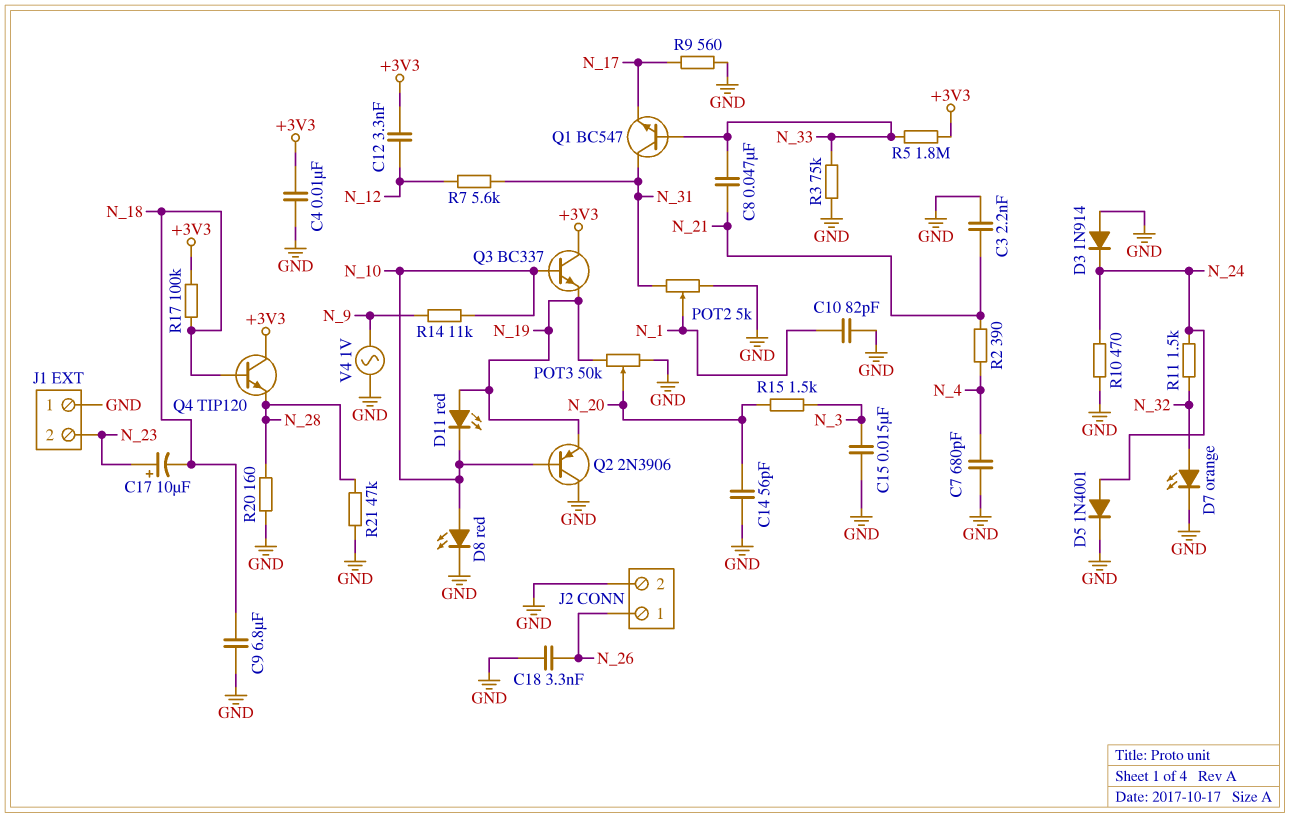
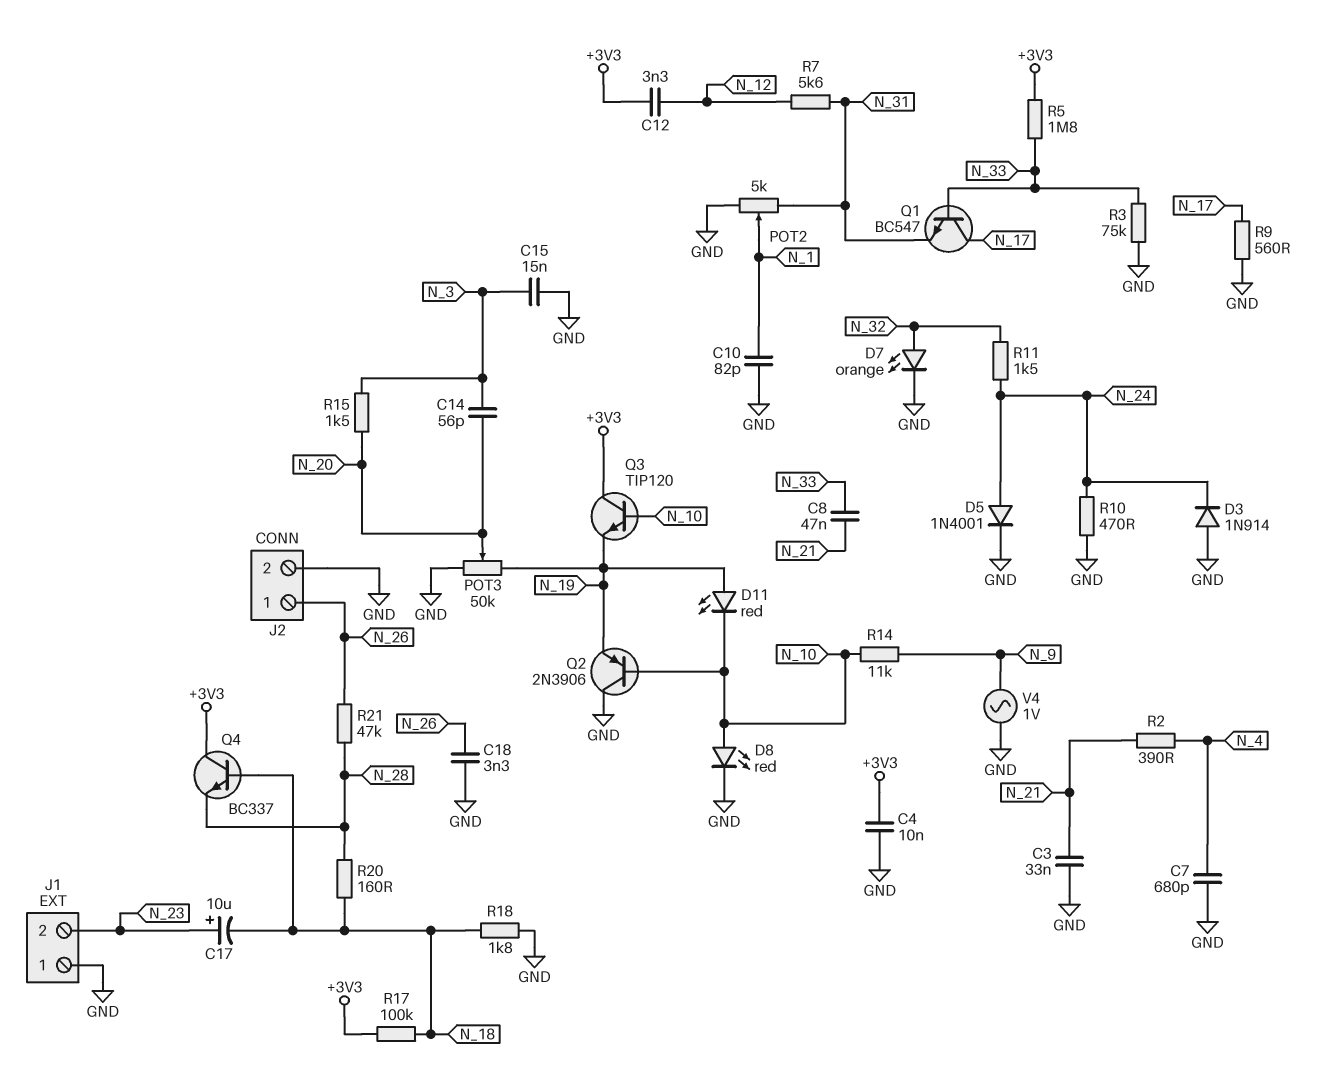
C3: 2.2nF (GND, N_21) -> 33nF (GND, N_21)
C9: 6.8uF (GND, N_18) -> none
C14: 56pF (GND, N_20) -> 56pF (N_3, N_20)
Q1: NPN BC547 (B N_33, C N_31, E N_17) -> NPN BC547 (B N_33, C N_17, E N_31)
Q3: NPN BC337 (B N_10, C +3V3, E N_19) -> NPN TIP120 (B N_10, C +3V3, E N_19)
Q4: NPN TIP120 (B N_18, C +3V3, E N_28) -> NPN BC337 (B N_18, C +3V3, E N_28)
R18: none -> 1.8k (GND, N_18)
R20: 160 (GND, N_28) -> 160 (N_18, N_28)
R21: 47k (GND, N_28) -> 47k (N_26, N_28)

